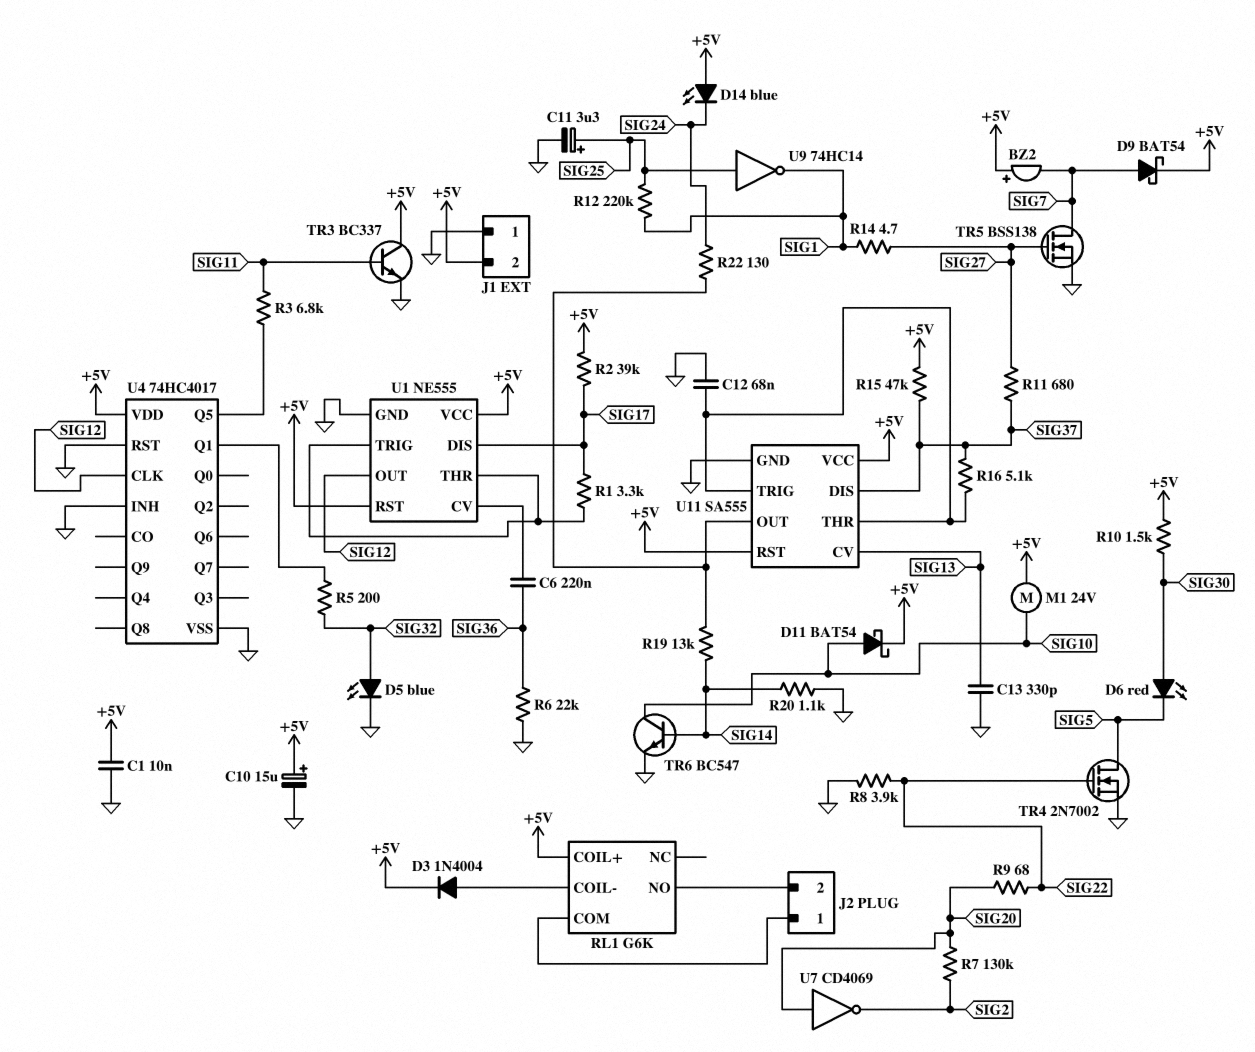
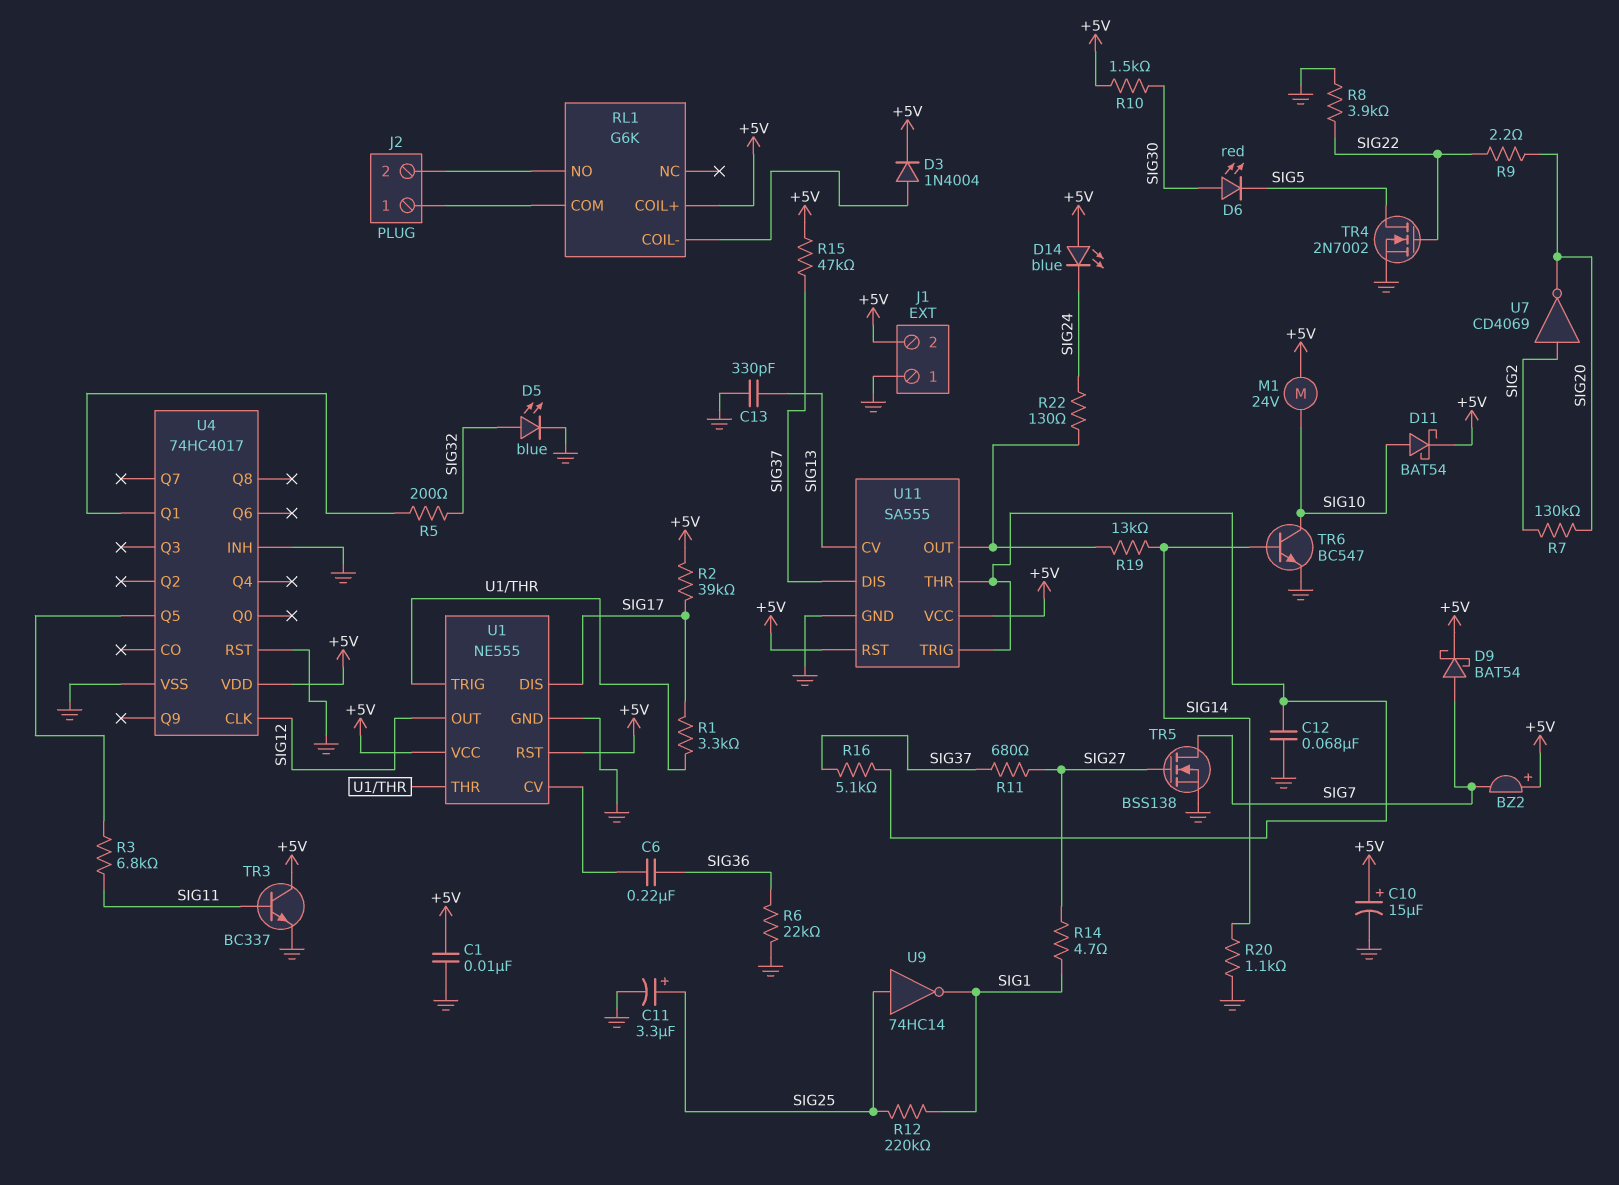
R9: 68 (SIG20, SIG22) -> 2.2 (SIG20, SIG22)
U7: NOT CD4069 (in SIG20, out SIG2) -> NOT CD4069 (in SIG2, out SIG20)

